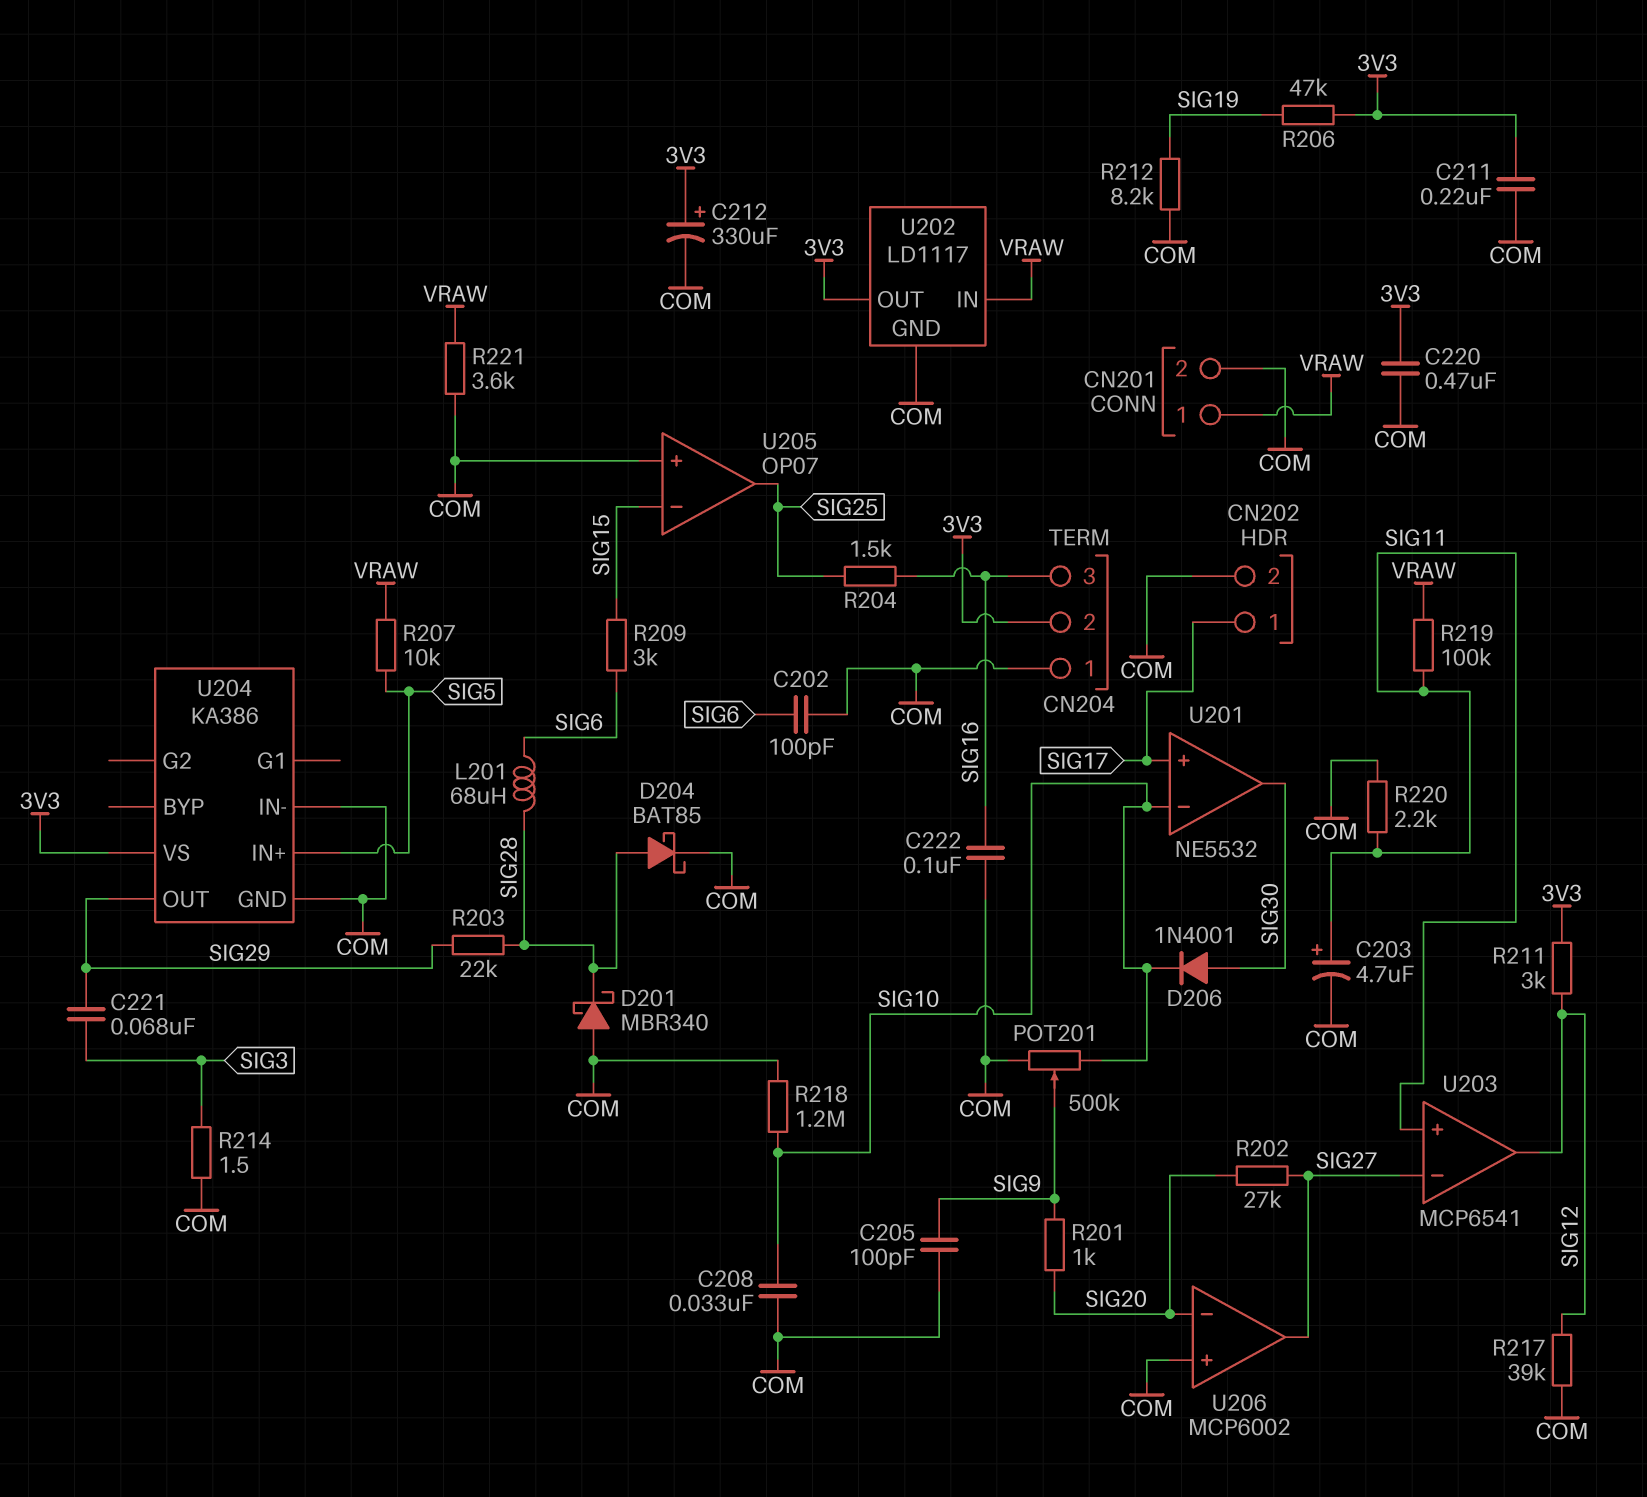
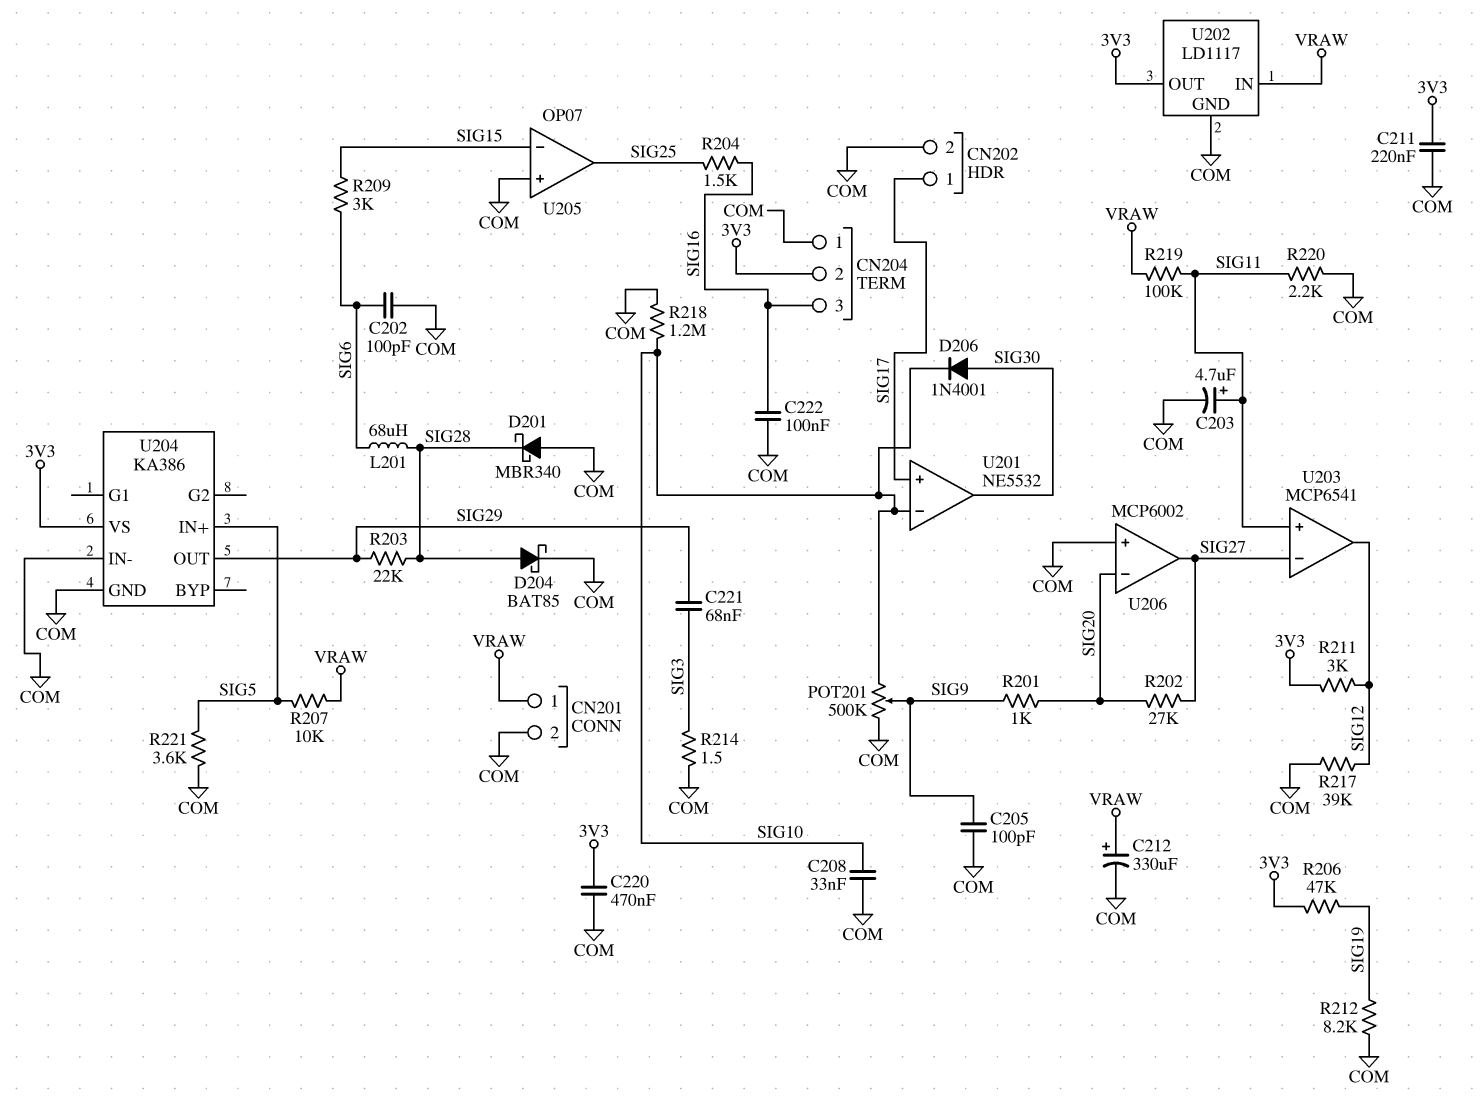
C212: 330uF (plus 3V3, minus COM) -> 330uF (plus VRAW, minus COM)
R221: 3.6k (COM, VRAW) -> 3.6k (COM, SIG5)

